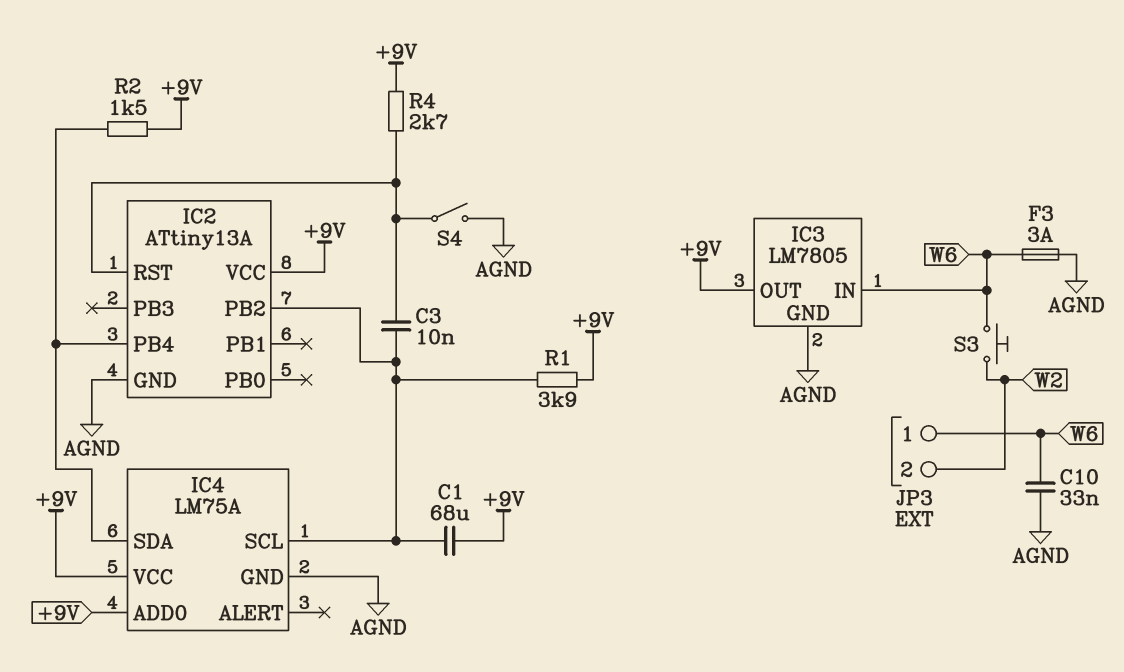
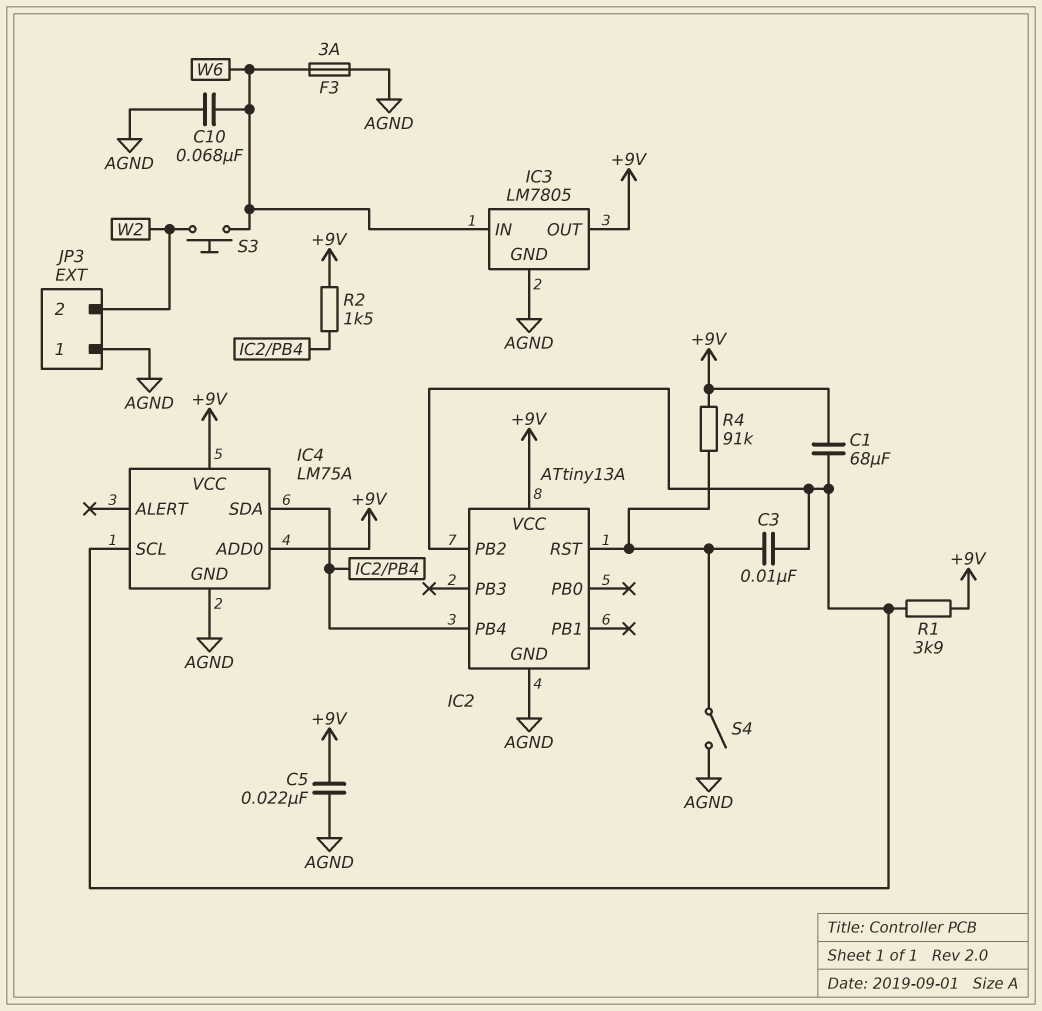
C5: none -> 22nF (+9V, AGND)
C10: 33nF (AGND, W6) -> 68nF (AGND, W6)
JP3 pin 1: W6 -> AGND
R4: 2.7k (+9V, IC2/RST) -> 91k (+9V, IC2/RST)

